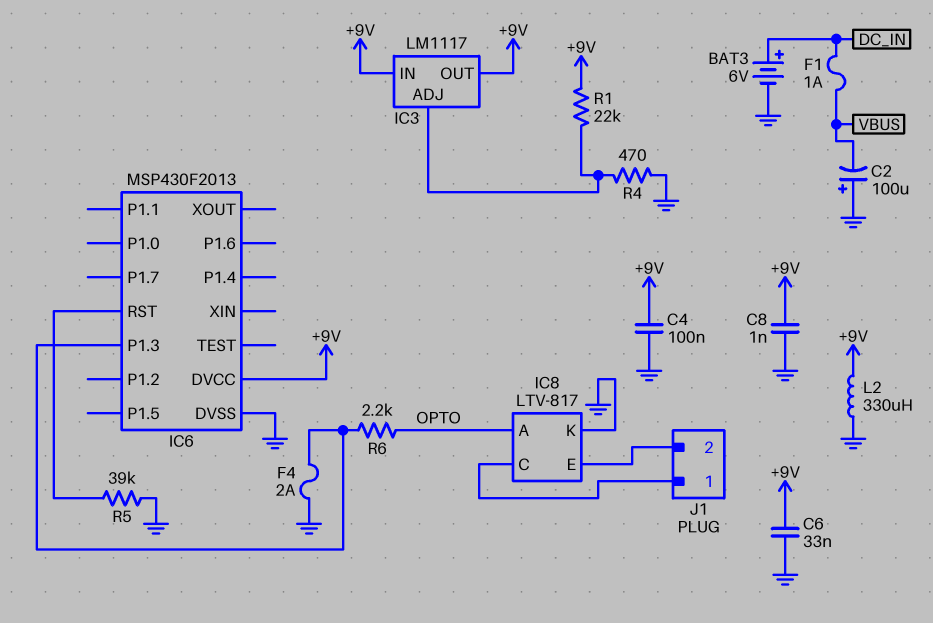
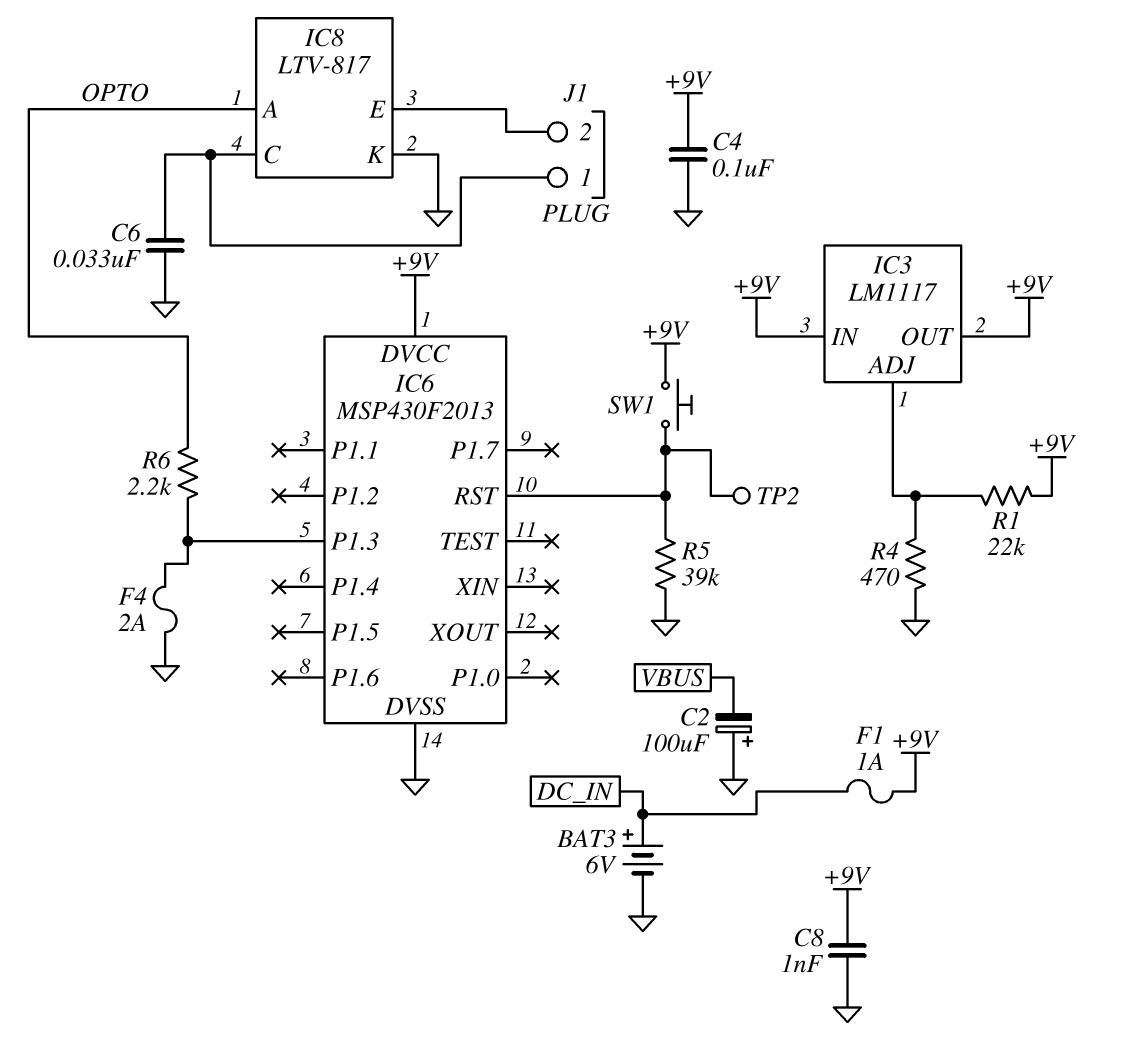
C6: 33nF (+9V, GND) -> 33nF (GND, IC8/C)
F1: 1A (DC_IN, VBUS) -> 1A (+9V, DC_IN)
L2: 330uH (+9V, GND) -> none
SW1: none -> button (+9V, IC6/RST)
TP2: none -> test point (IC6/RST)

